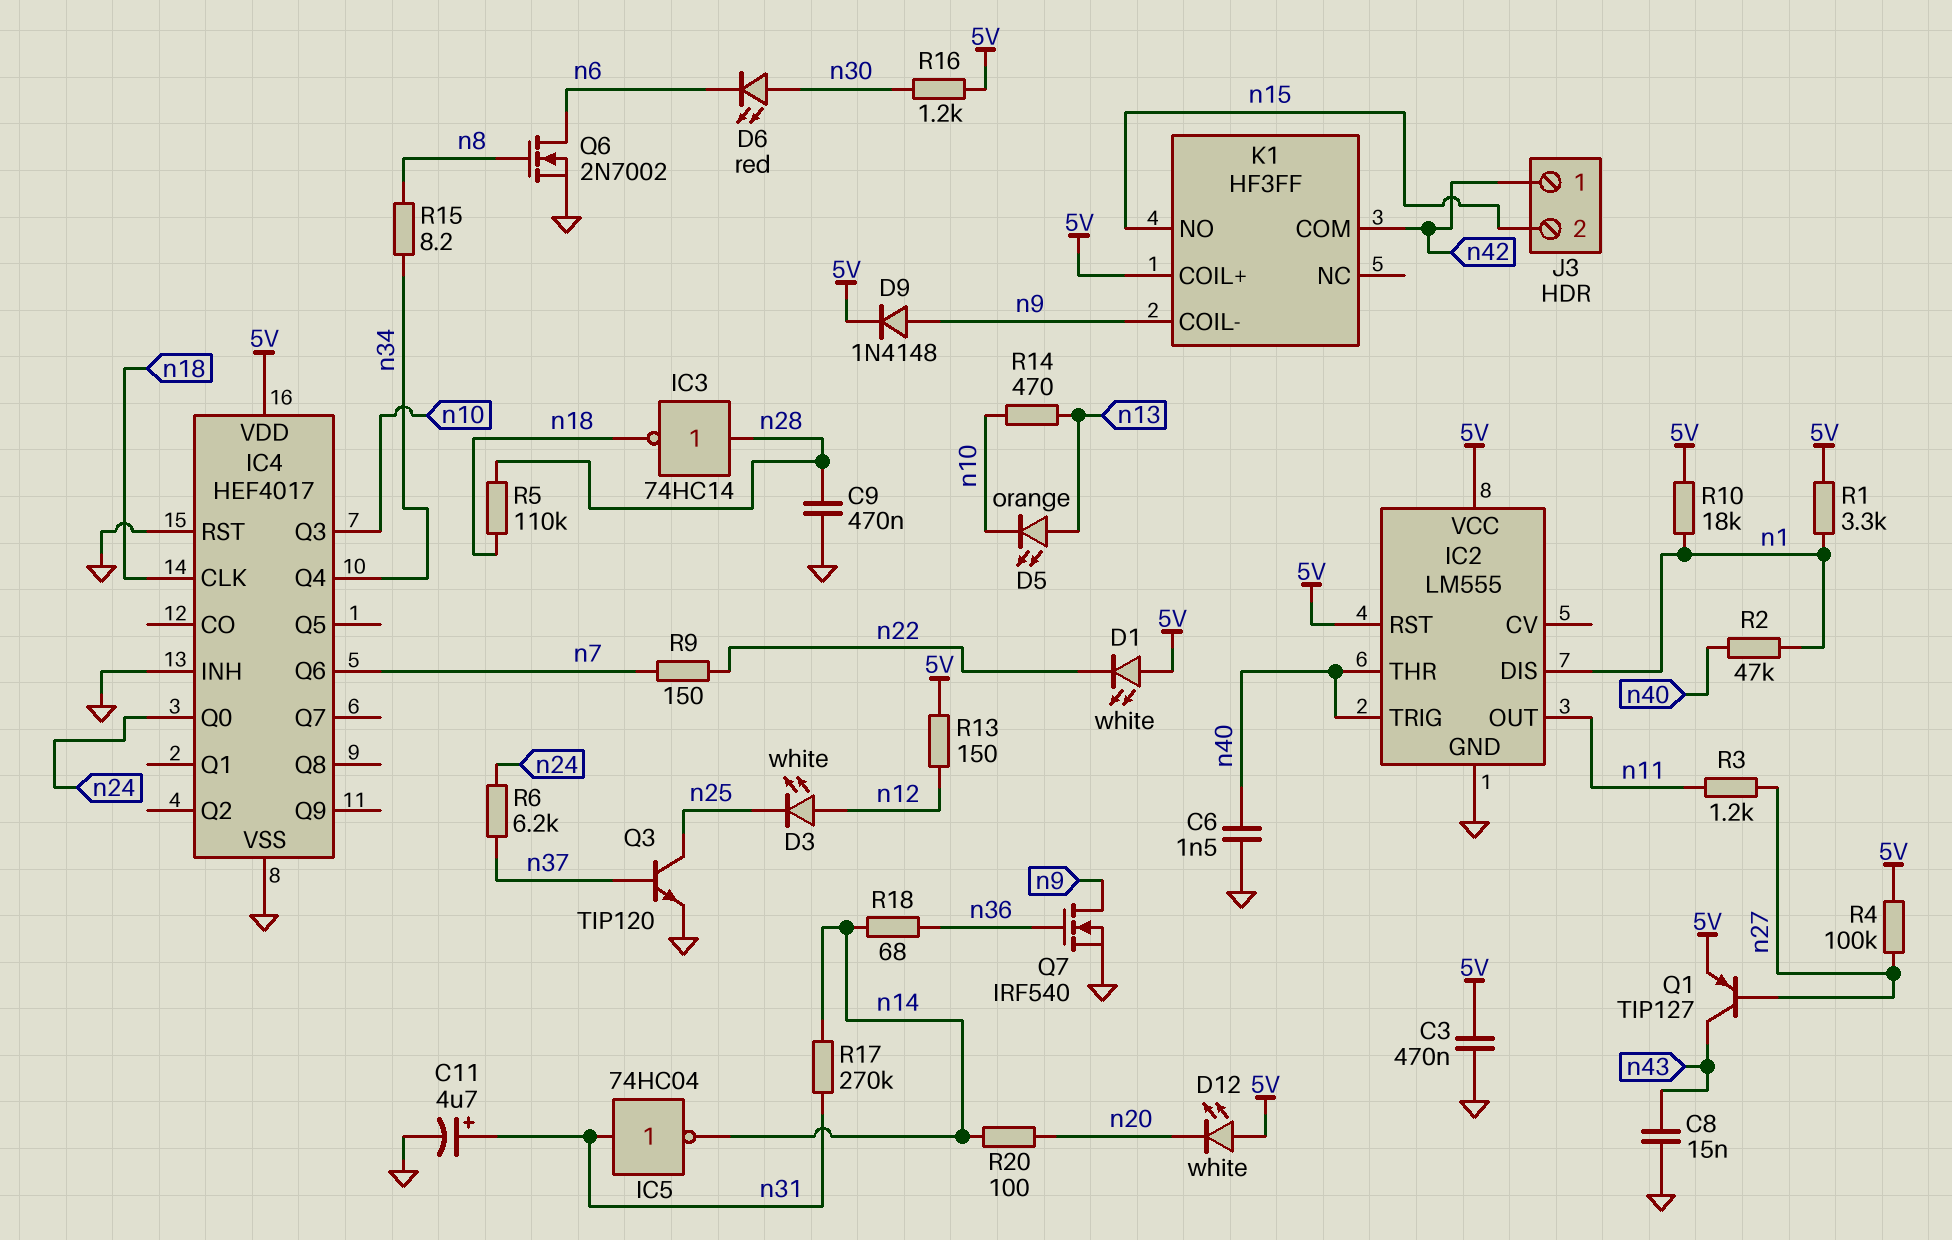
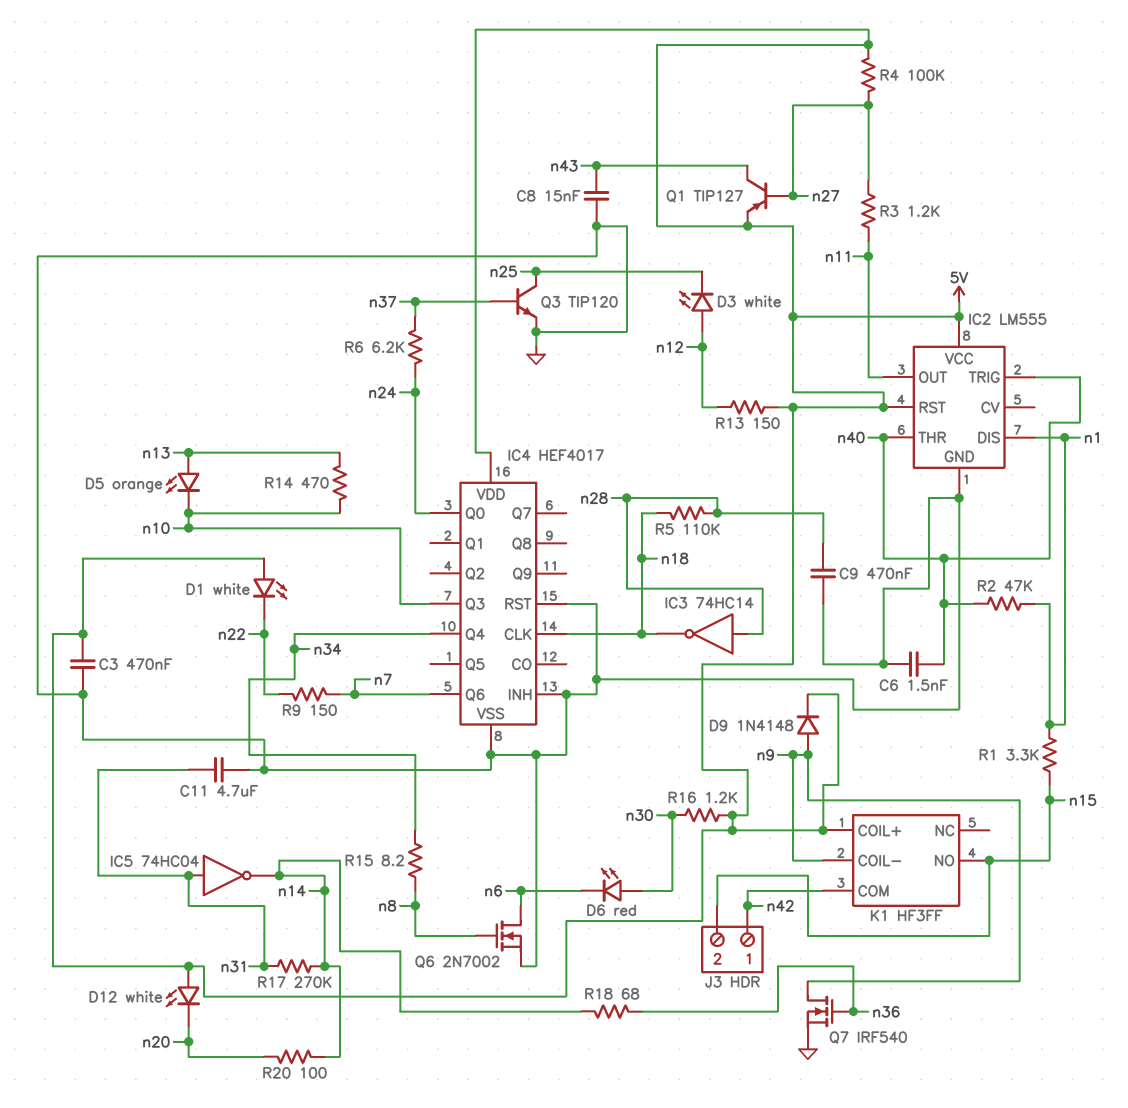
C11: 4.7uF (plus n31, minus GND) -> 4.7uF (GND, n31)
R1: 3.3k (5V, n1) -> 3.3k (n1, n15)
R10: 18k (5V, n1) -> none

